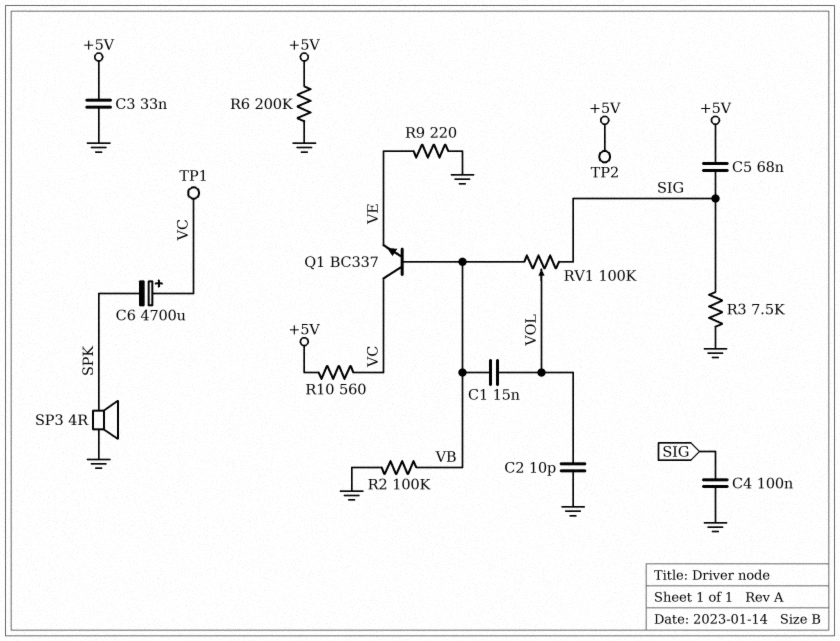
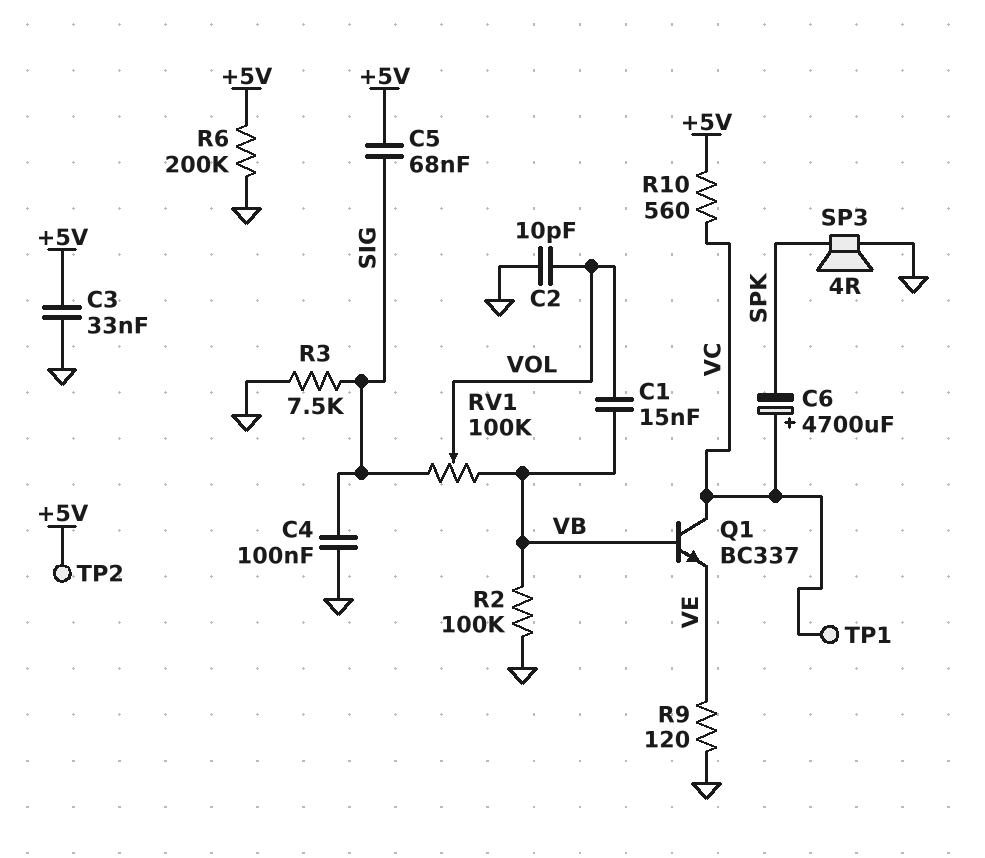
R9: 220 (GND, VE) -> 120 (GND, VE)

